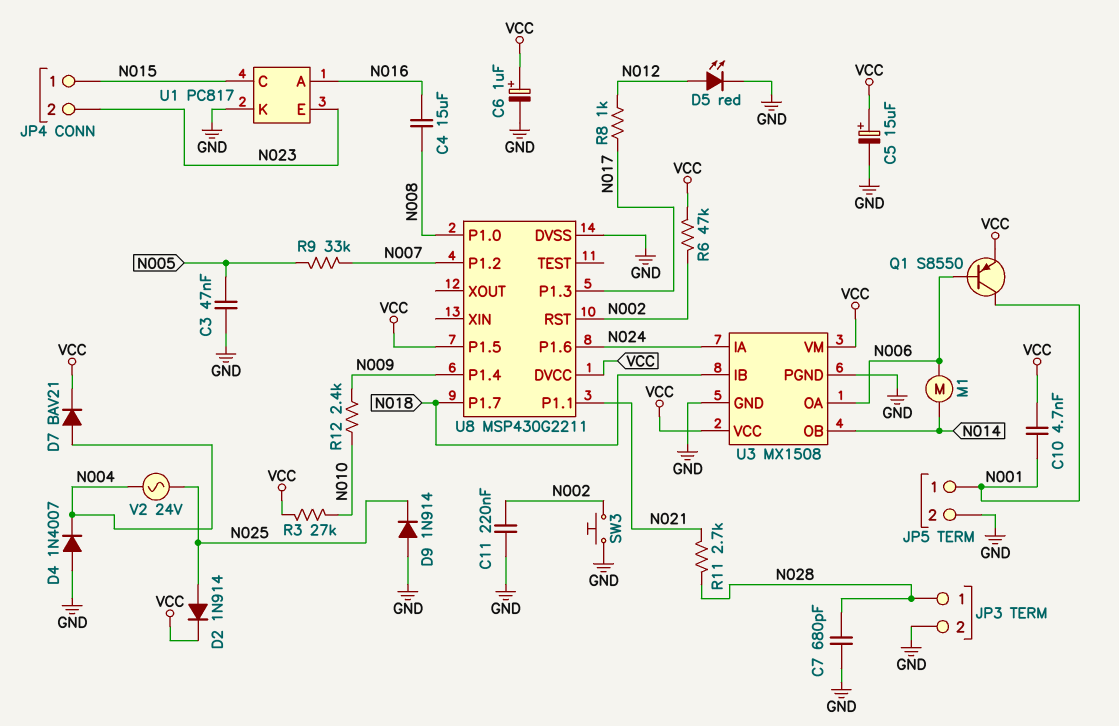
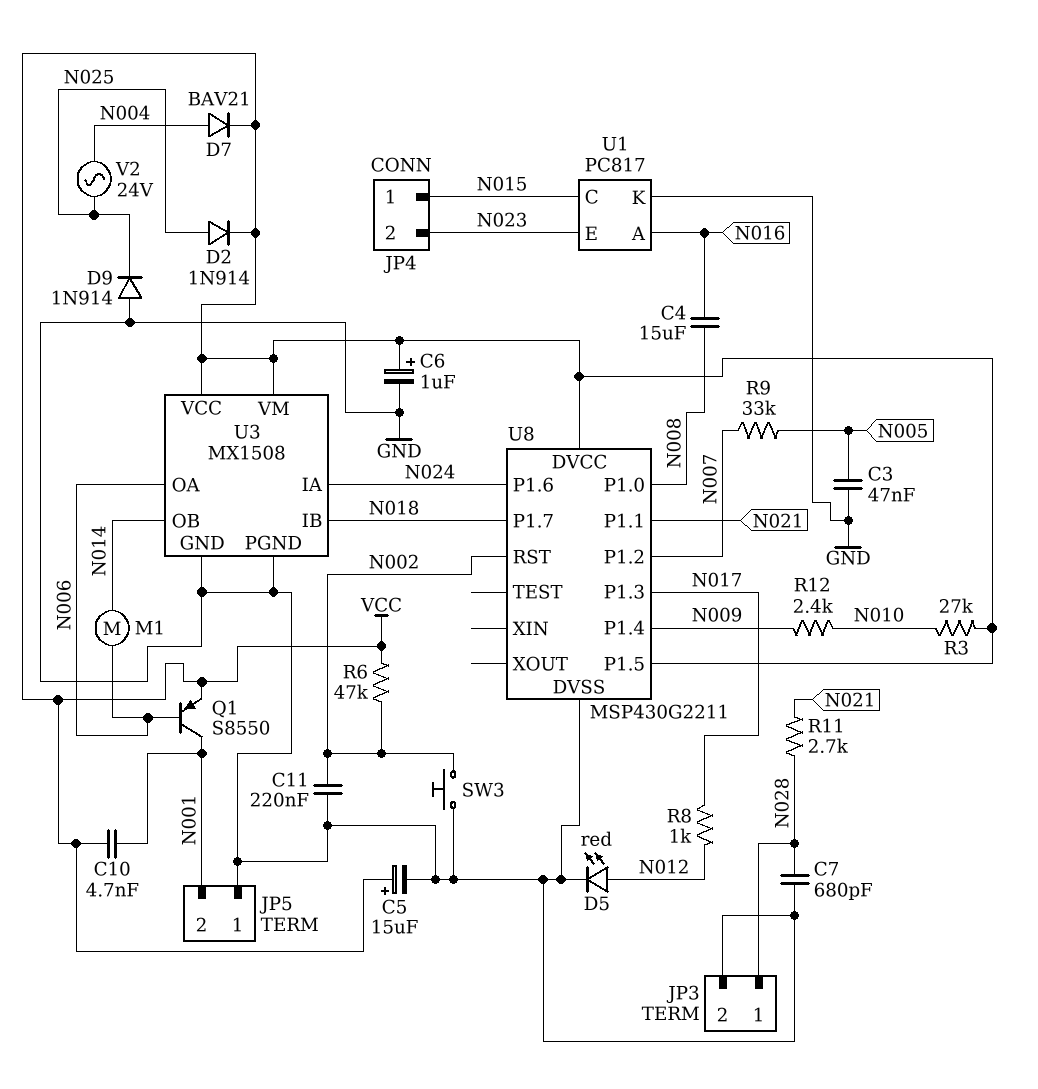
D4: diode 1N4007 (A GND, K N004) -> none
JP5 pin 1: N001 -> GND
JP5 pin 2: GND -> N001

